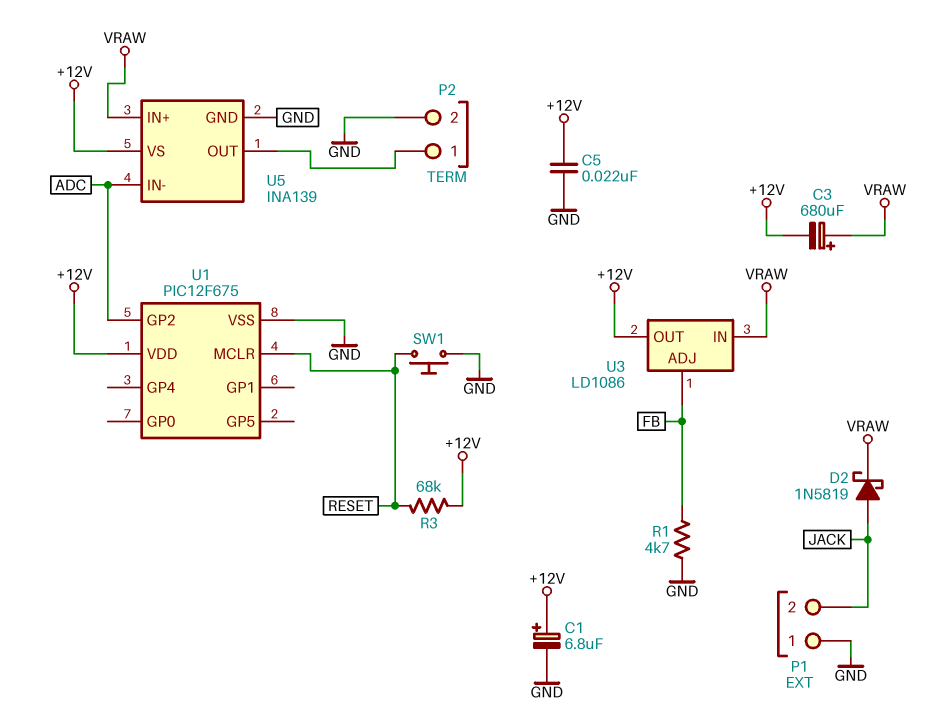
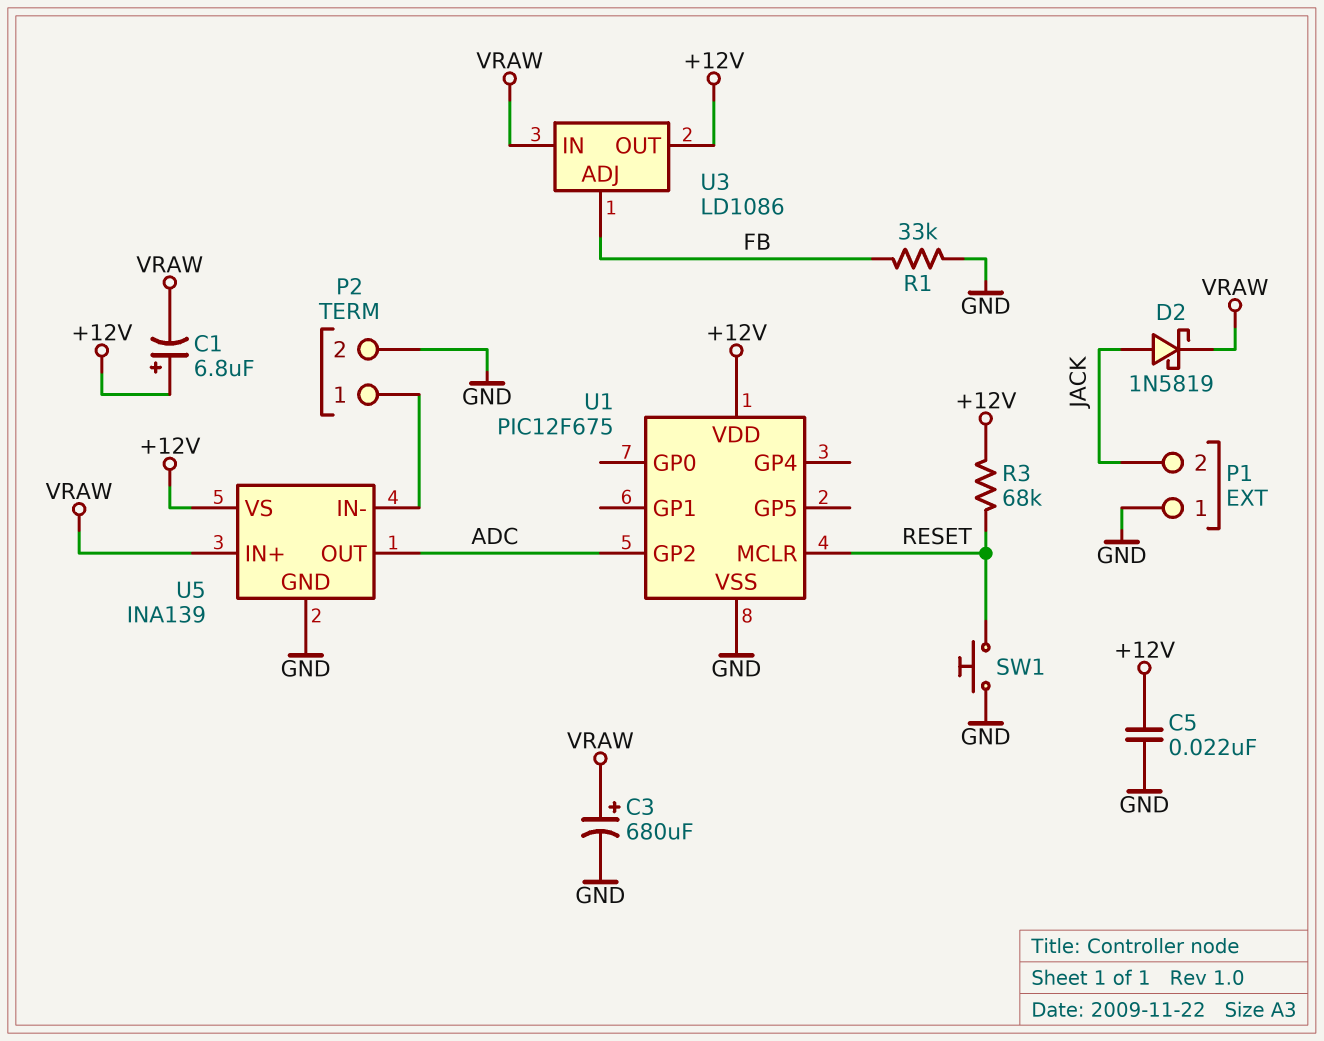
C1: 6.8uF (plus +12V, minus GND) -> 6.8uF (plus +12V, minus VRAW)
C3: 680uF (plus VRAW, minus +12V) -> 680uF (plus VRAW, minus GND)
R1: 4.7k (FB, GND) -> 33k (FB, GND)
U5 pin IN-: ADC -> P2/1
U5 pin OUT: P2/1 -> ADC

